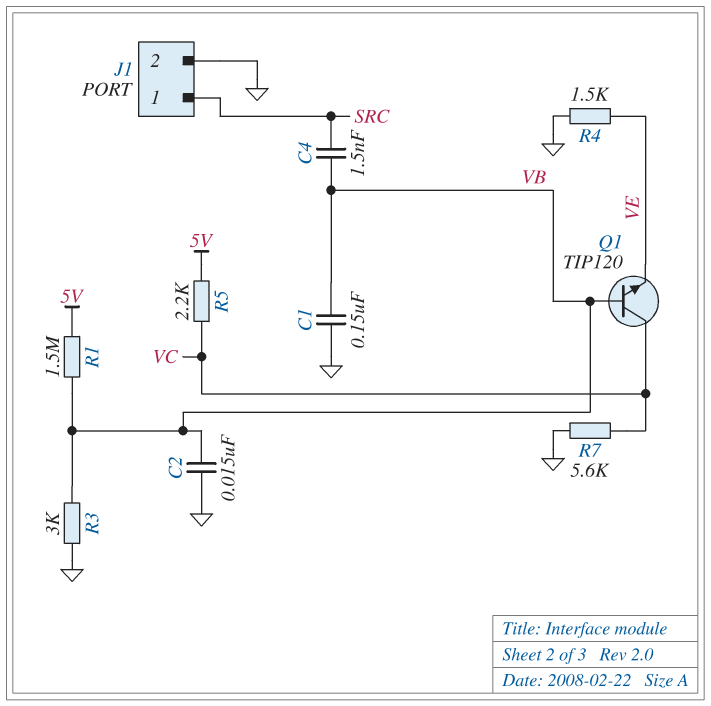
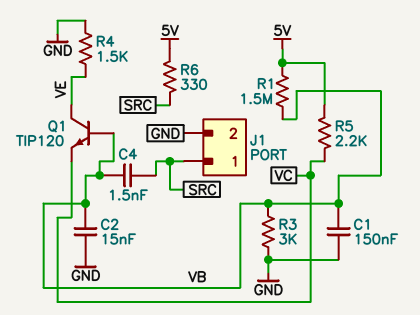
Q1: NPN TIP120 (B VB, C VC, E VE) -> NPN TIP120 (B VB, C VE, E VC)
R6: none -> 330 (5V, SRC)
R7: 5.6k (GND, VC) -> none

